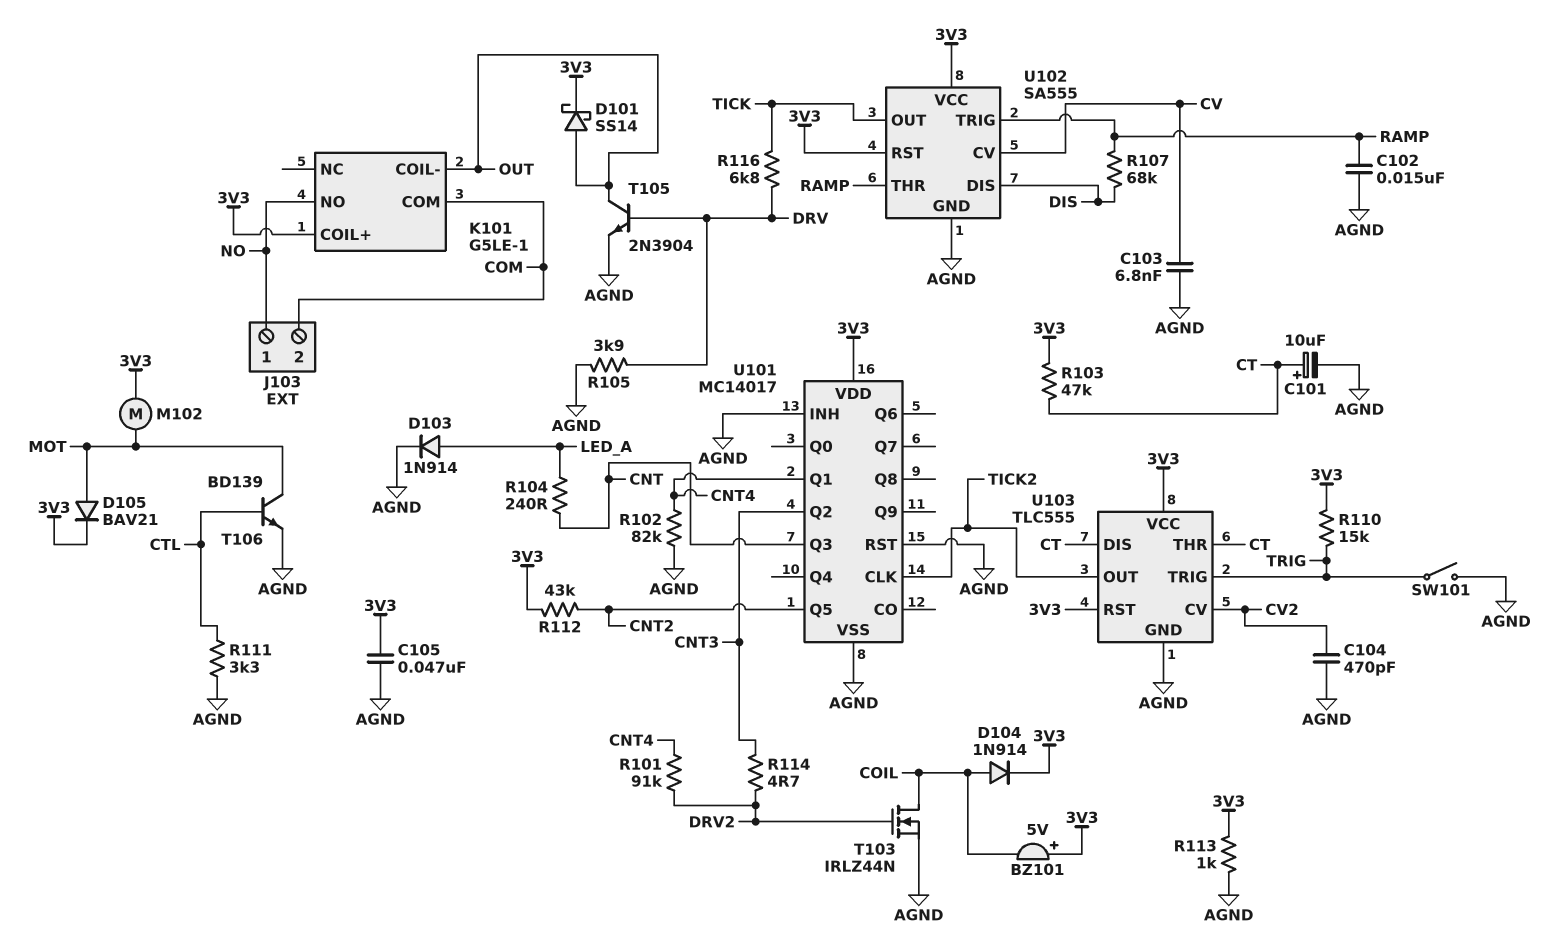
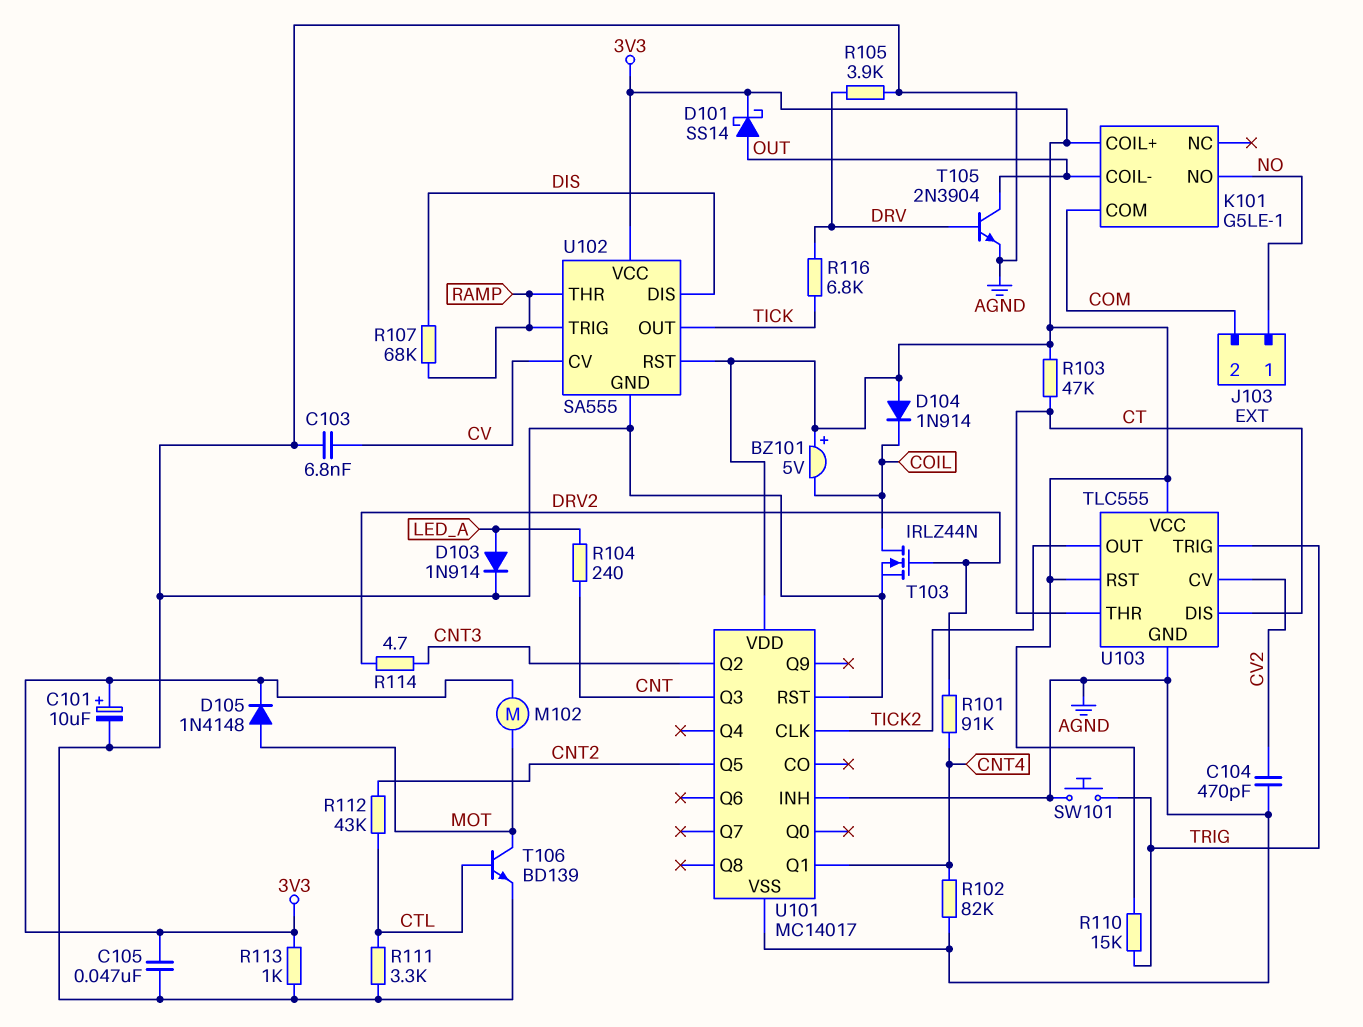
C101: 10uF (plus CT, minus AGND) -> 10uF (plus 3V3, minus AGND)
C102: 15nF (AGND, RAMP) -> none
D104: diode 1N914 (A COIL, K 3V3) -> diode 1N914 (A 3V3, K COIL)
D105: diode BAV21 (A MOT, K 3V3) -> diode 1N4148 (A MOT, K 3V3)
R112: 43k (3V3, CNT2) -> 43k (CNT2, CTL)
SW101: switch (AGND, TRIG) -> button (AGND, TRIG)

